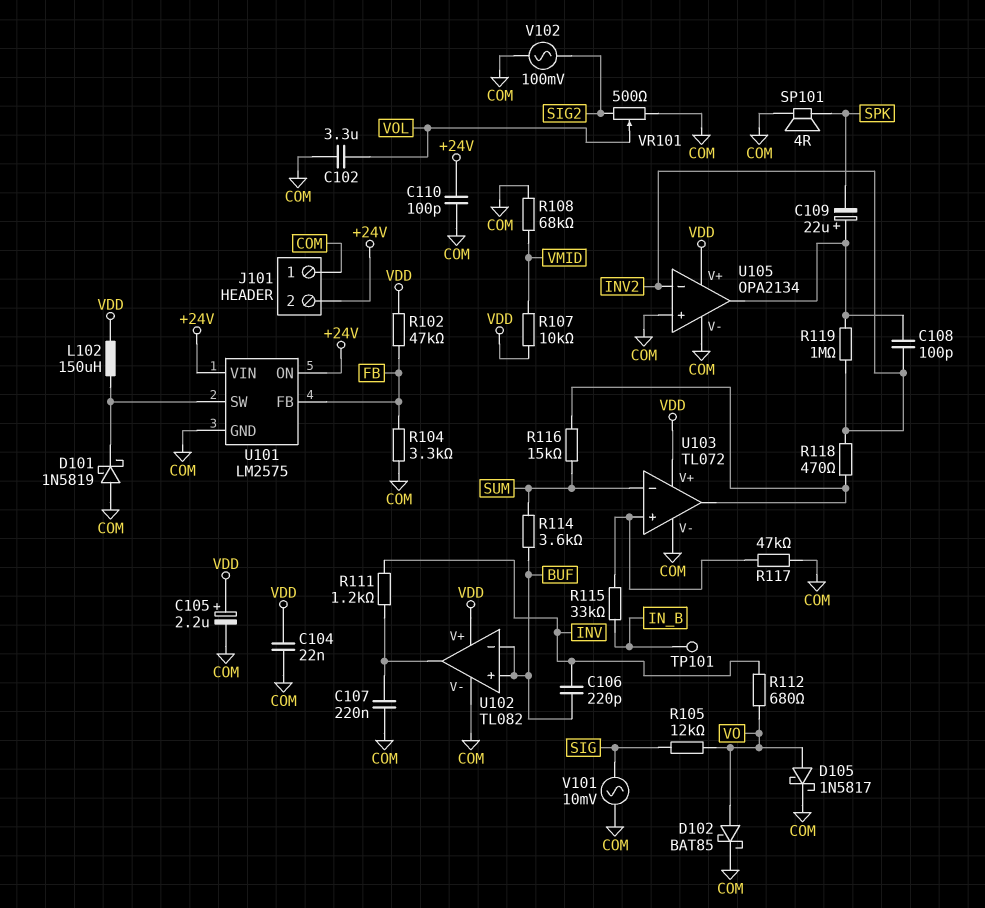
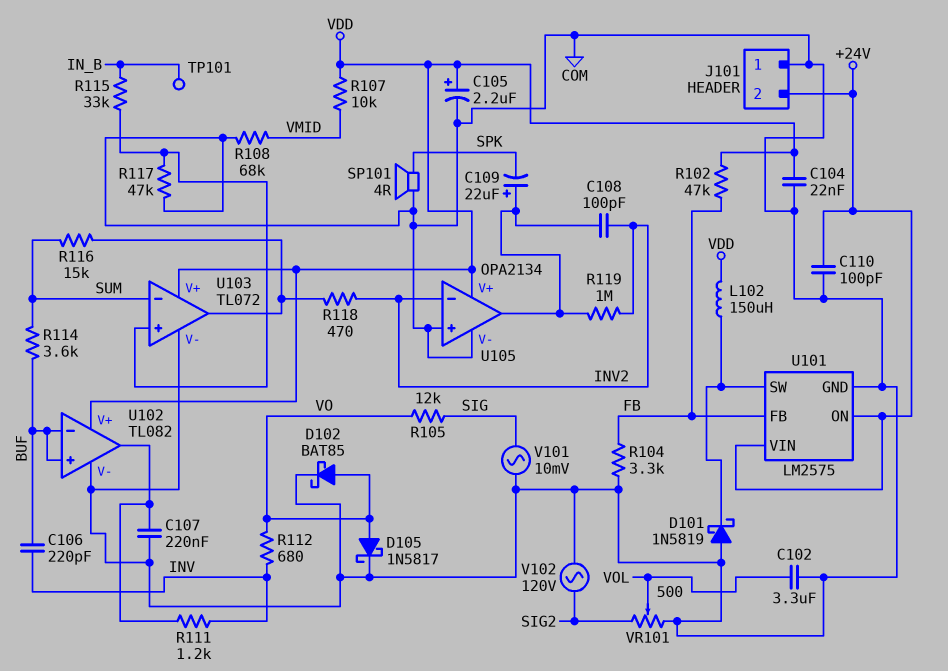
V102: AC 100mV (COM, SIG2) -> AC 120V (COM, SIG2)

